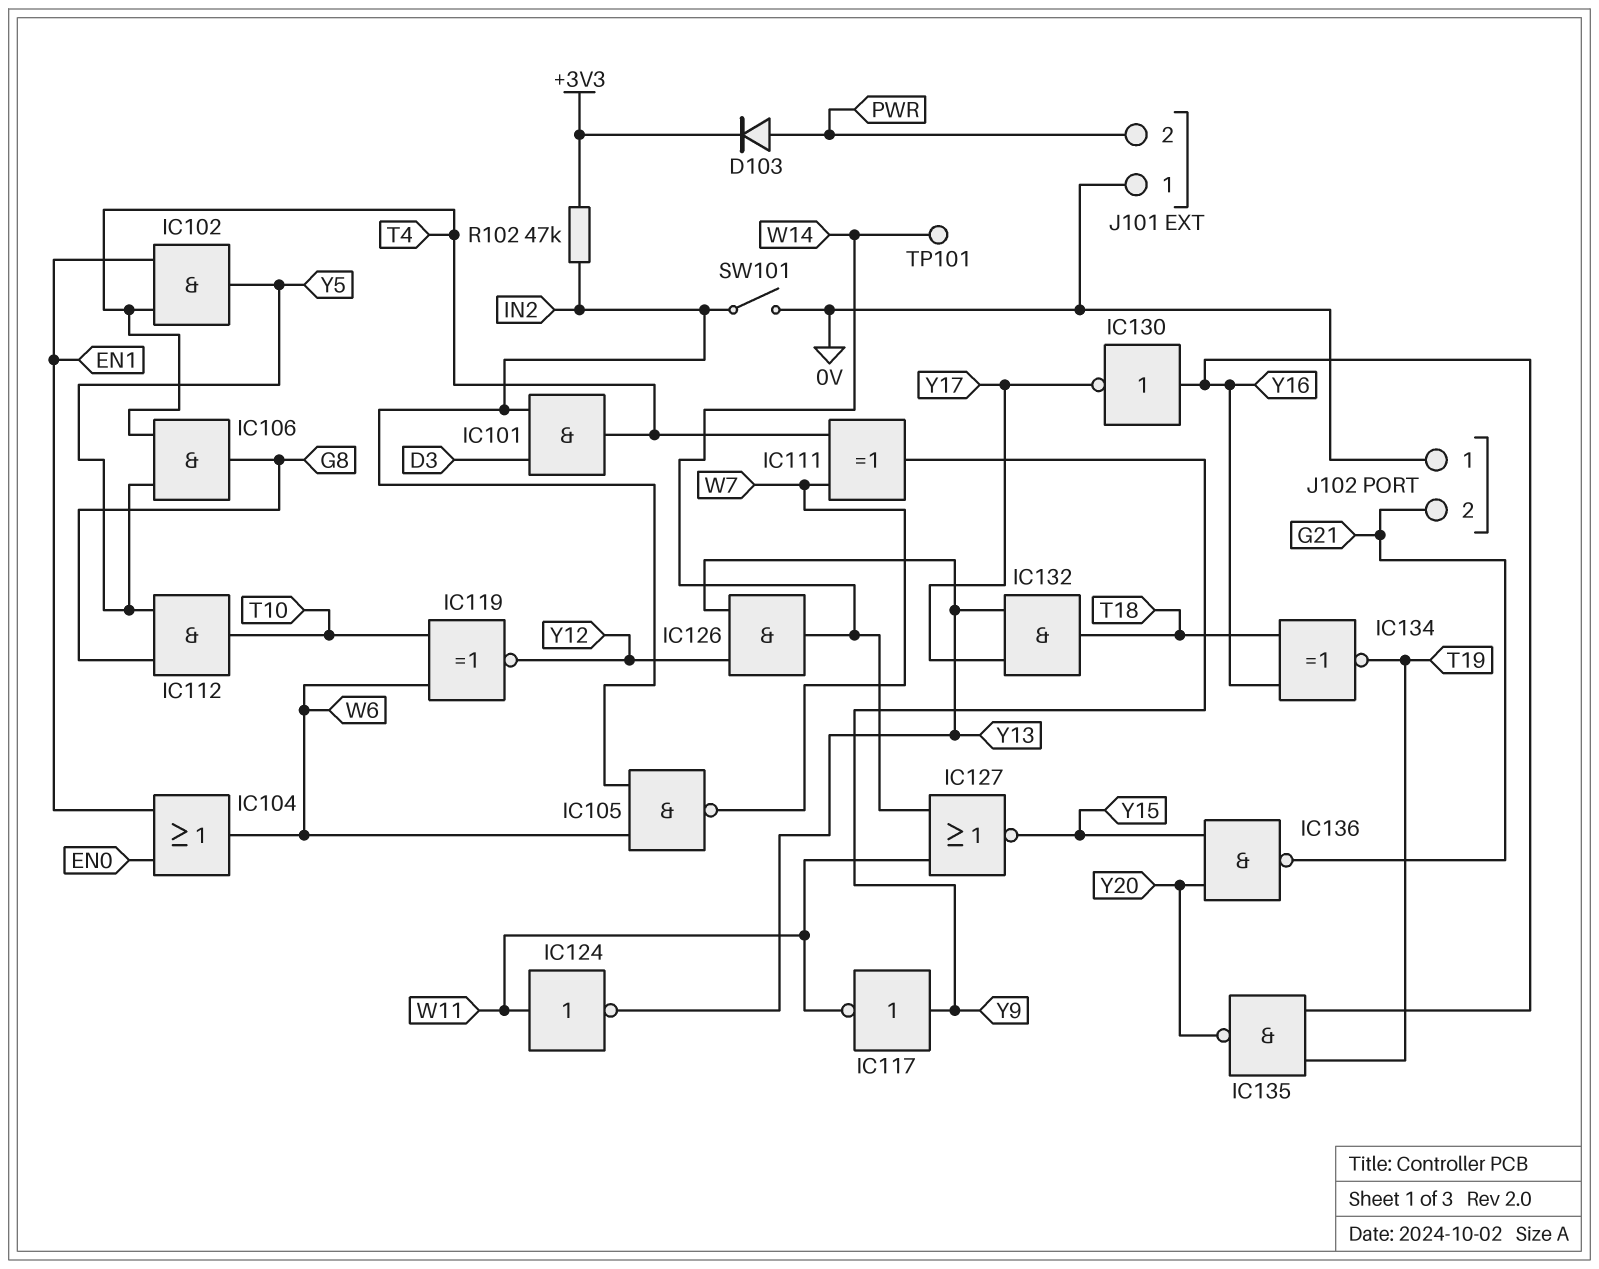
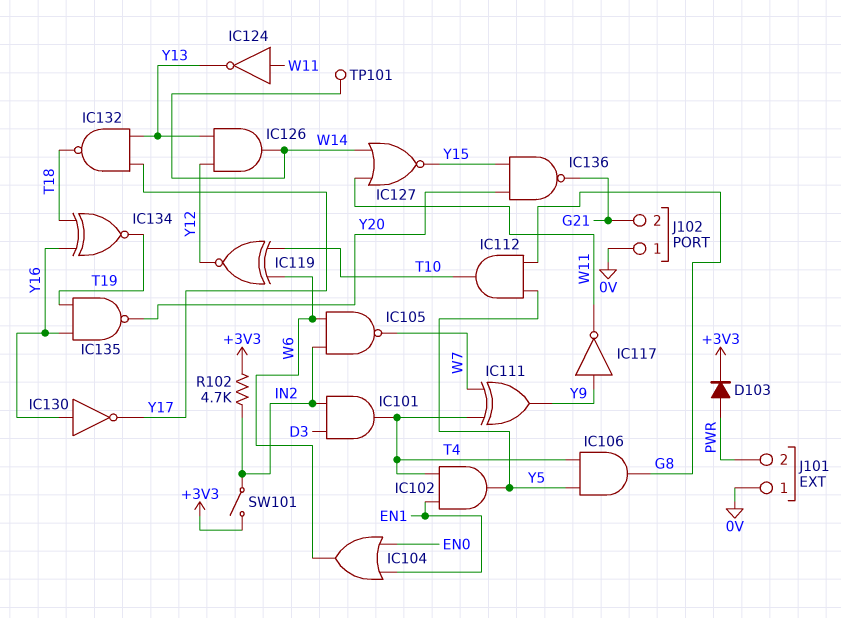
IC132: AND (in Y13, in Y17, out T18) -> NAND (in Y13, in Y17, out T18)
R102: 47k (+3V3, IN2) -> 4.7k (+3V3, IN2)
SW101: switch (0V, IN2) -> switch (+3V3, IN2)

